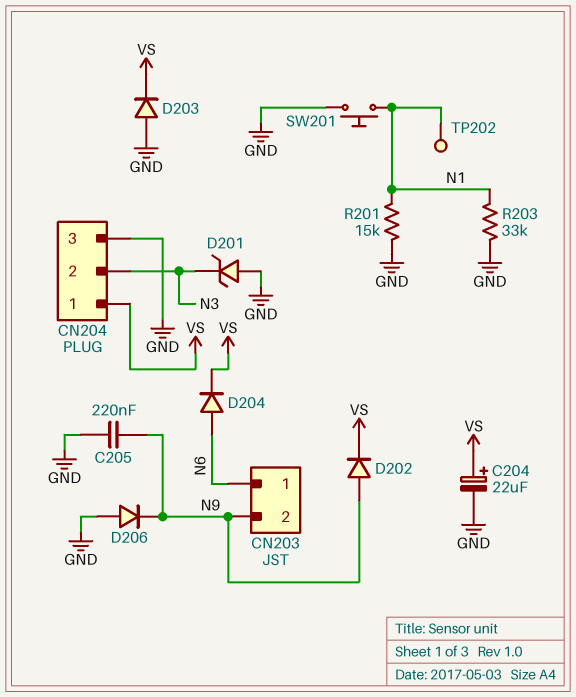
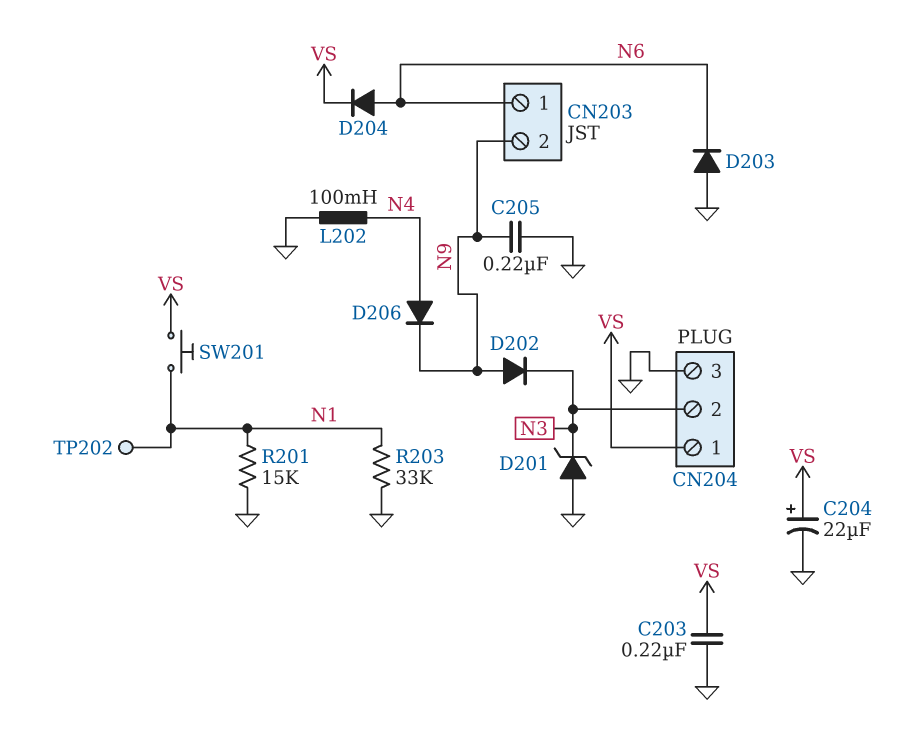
C203: none -> 220nF (GND, VS)
D202: diode (A N9, K VS) -> diode (A N9, K N3)
D203: diode (A GND, K VS) -> diode (A GND, K N6)
D206: diode (A GND, K N9) -> diode (A N4, K N9)
L202: none -> 100mH (GND, N4)
SW201: button (GND, N1) -> button (N1, VS)

